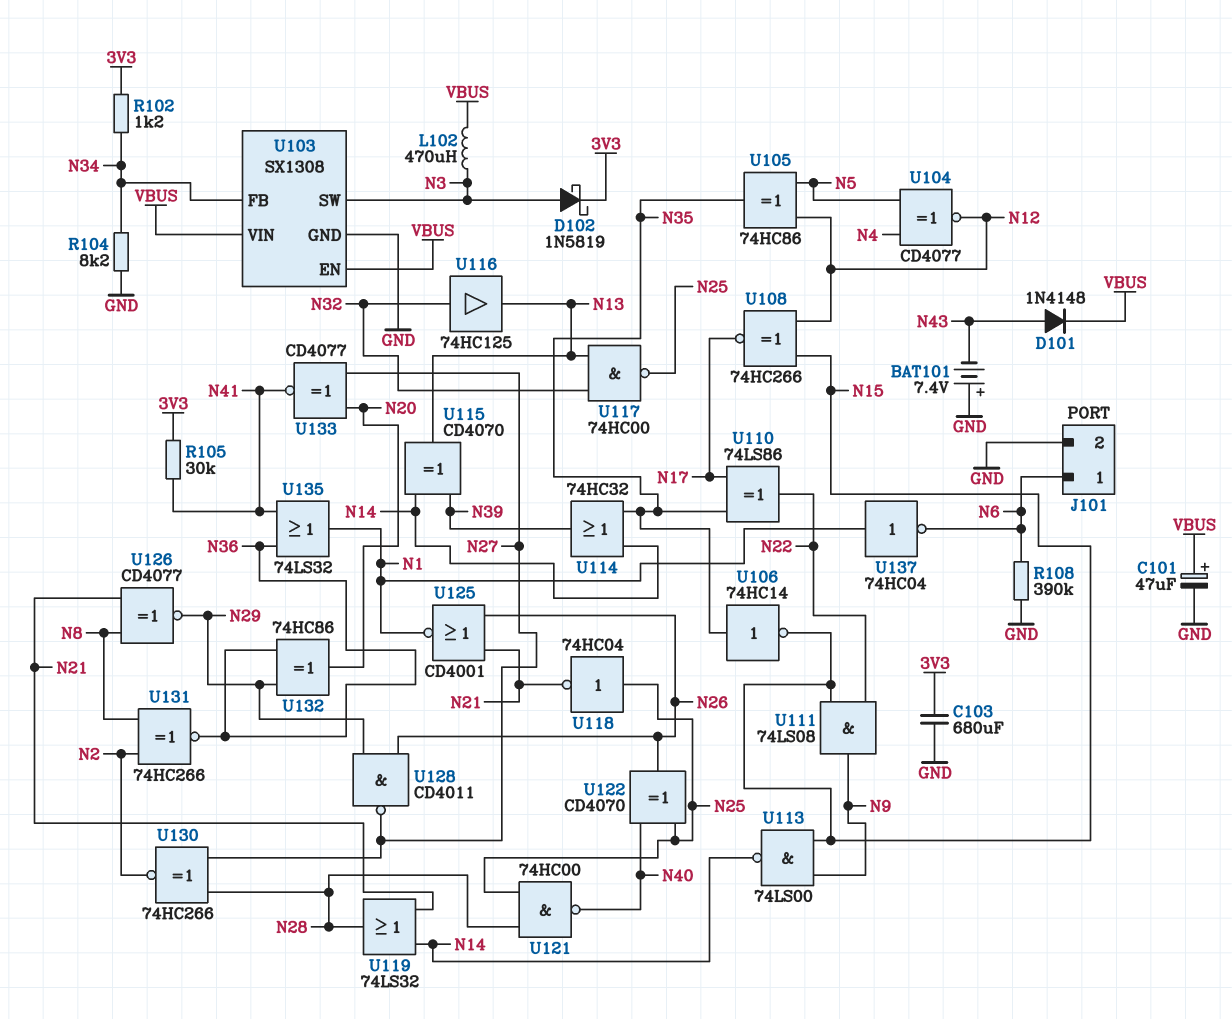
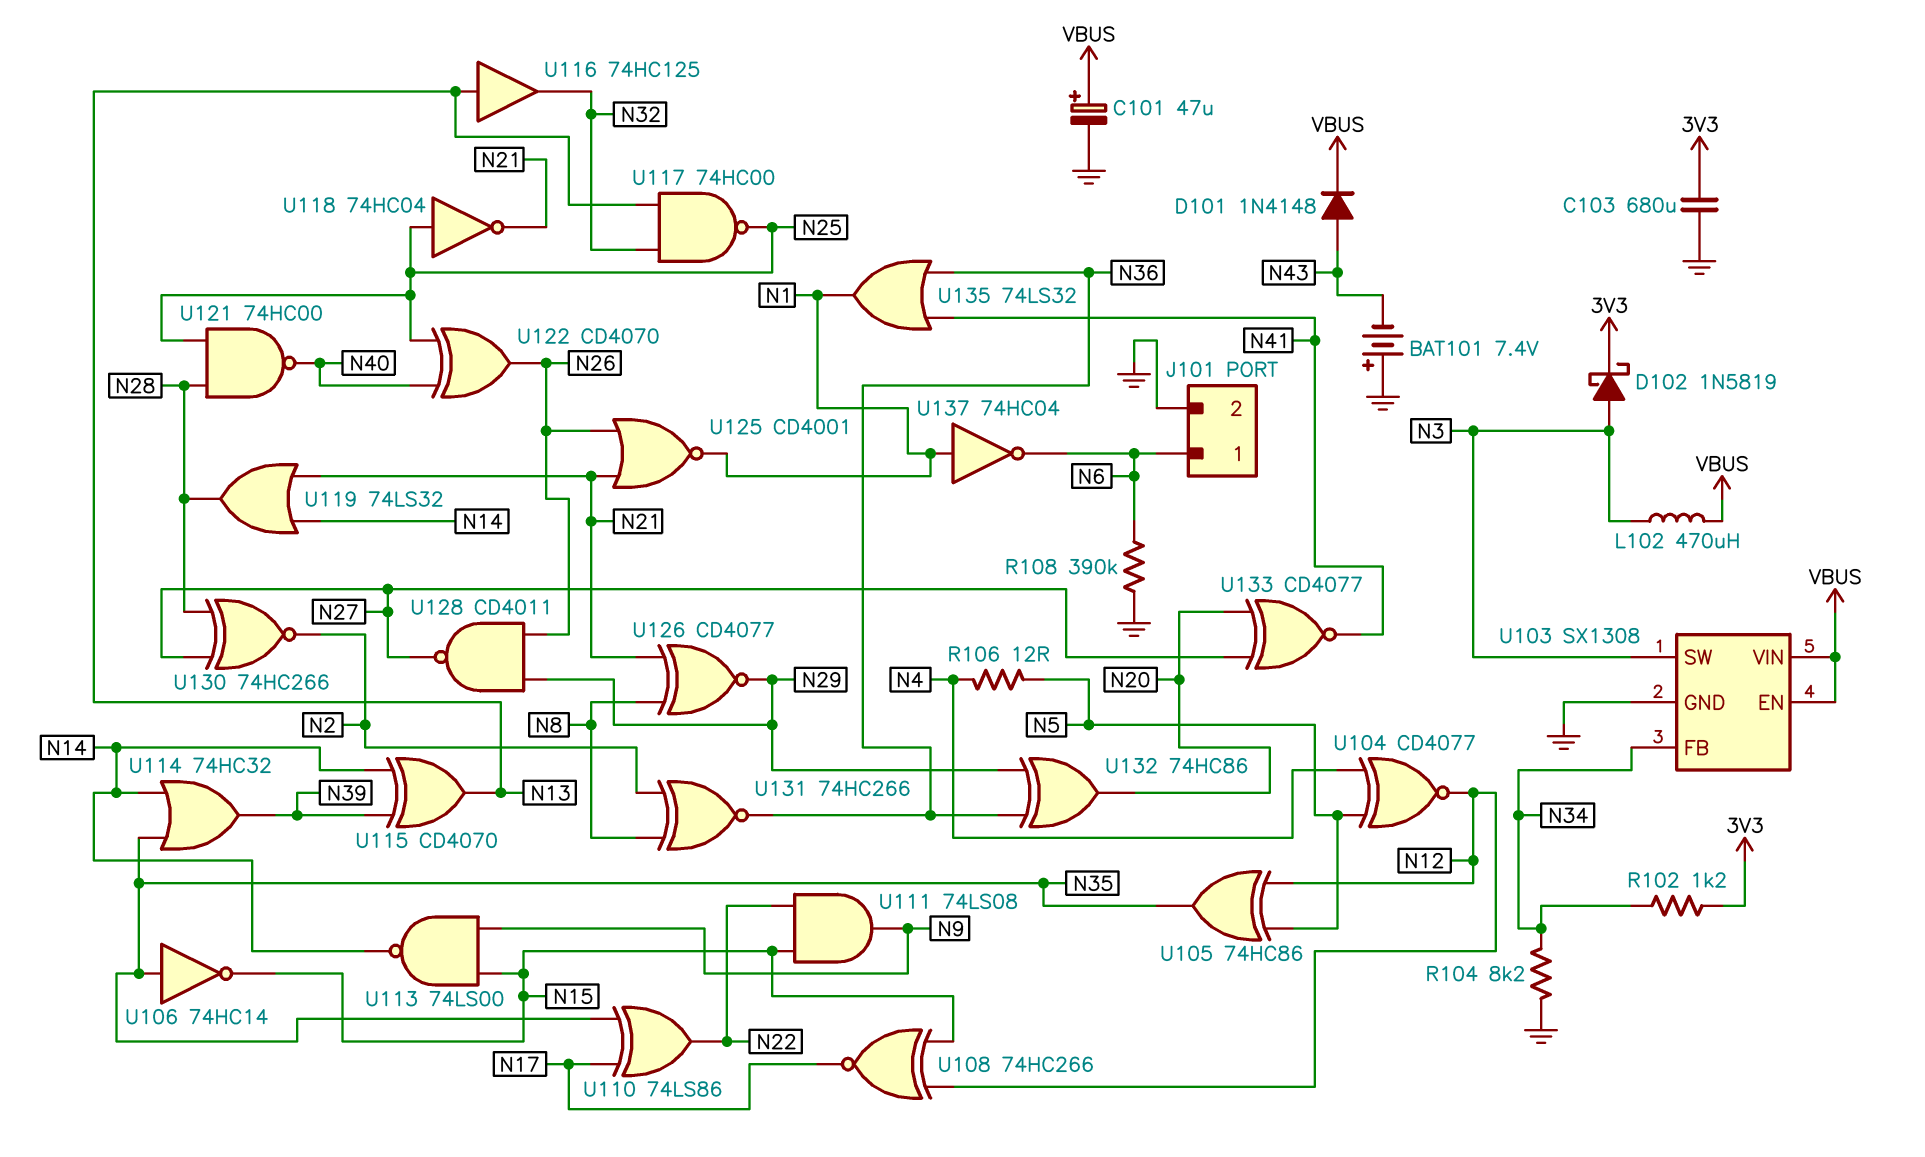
R105: 30k (3V3, N41) -> none
R106: none -> 12 (N4, N5)
U116: buffer 74HC125 (in N32, out N13) -> buffer 74HC125 (in N13, out N32)

